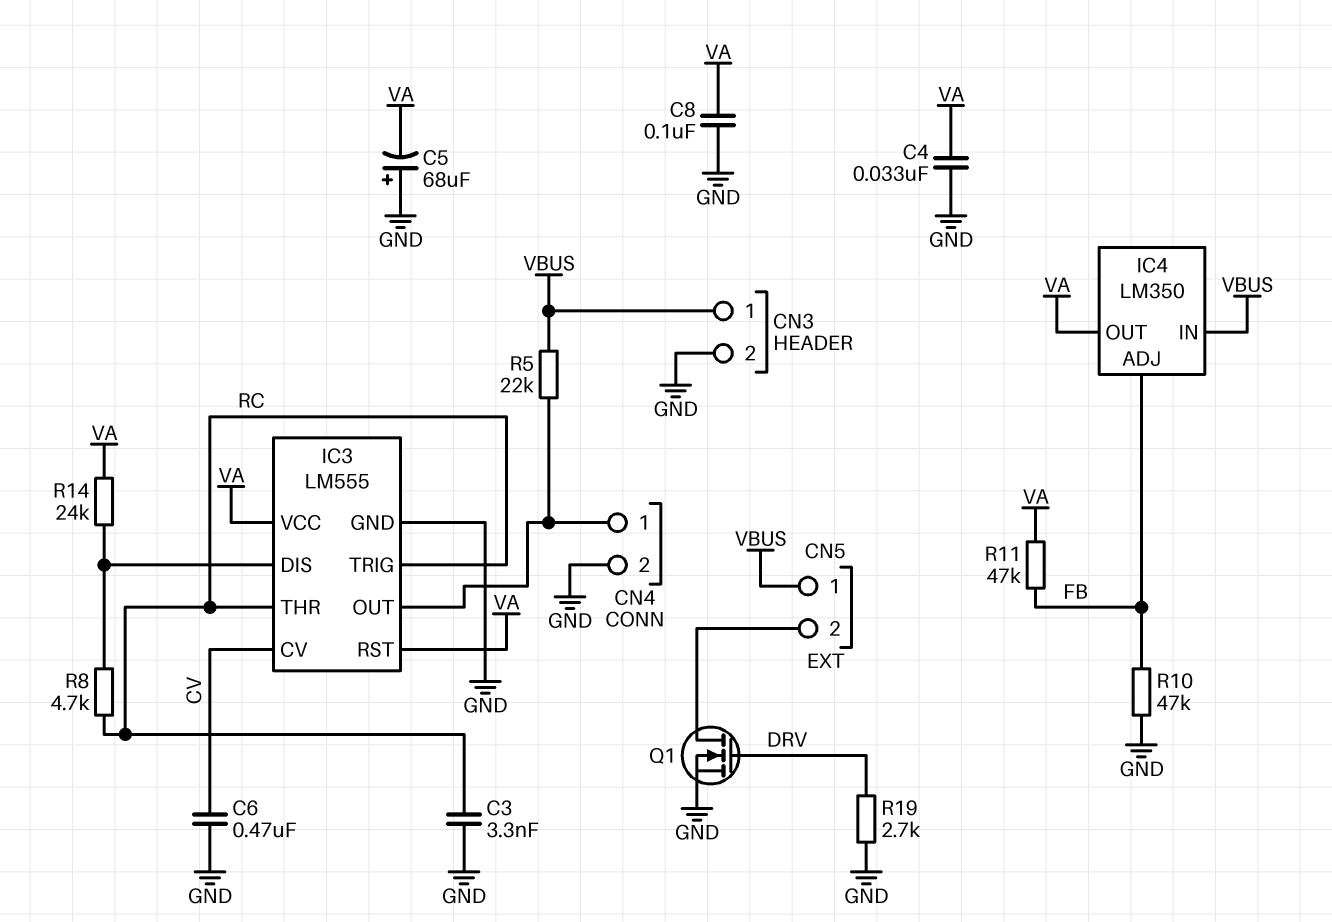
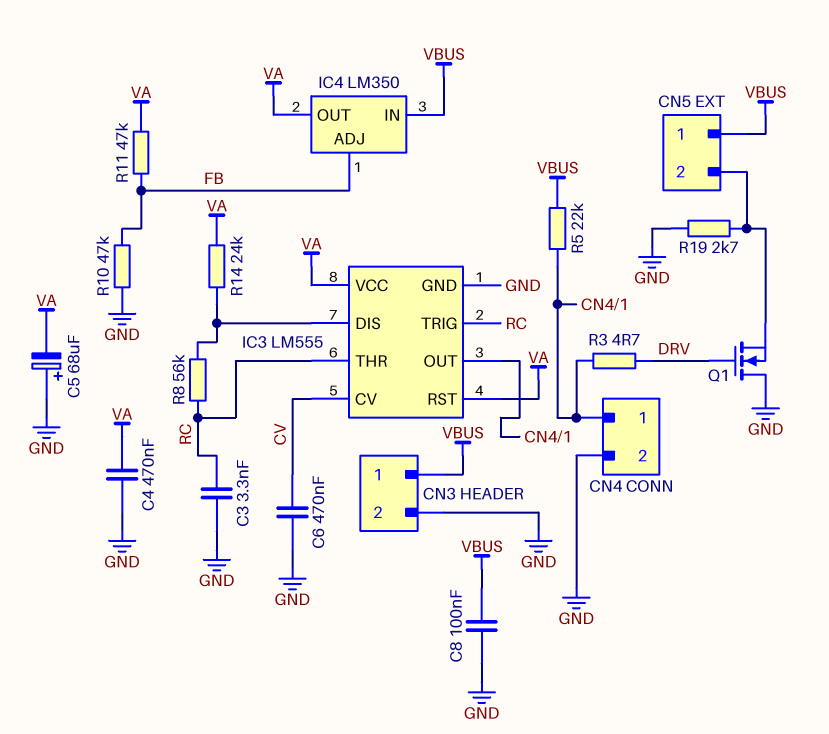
C4: 33nF (GND, VA) -> 470nF (GND, VA)
C8: 100nF (GND, VA) -> 100nF (GND, VBUS)
Q1: NMOS (G DRV, D CN5/2, S GND) -> NMOS (G DRV, D GND, S CN5/2)
R3: none -> 4.7 (CN4/1, DRV)
R8: 4.7k (IC3/DIS, RC) -> 56k (IC3/DIS, RC)
R19: 2.7k (DRV, GND) -> 2.7k (CN5/2, GND)

